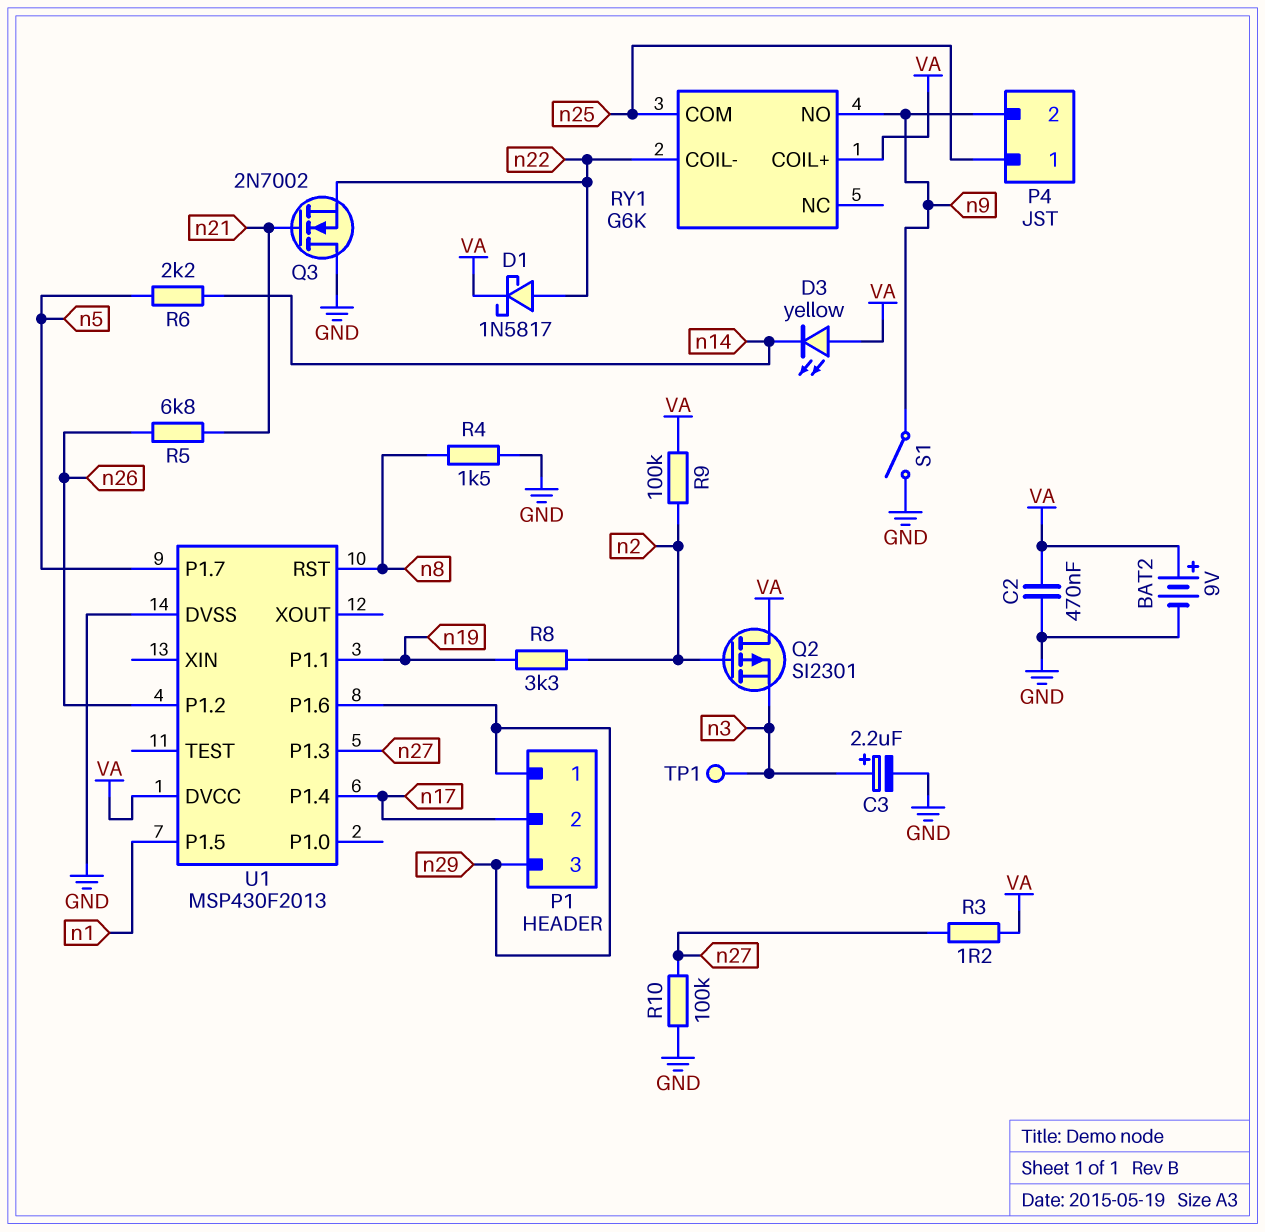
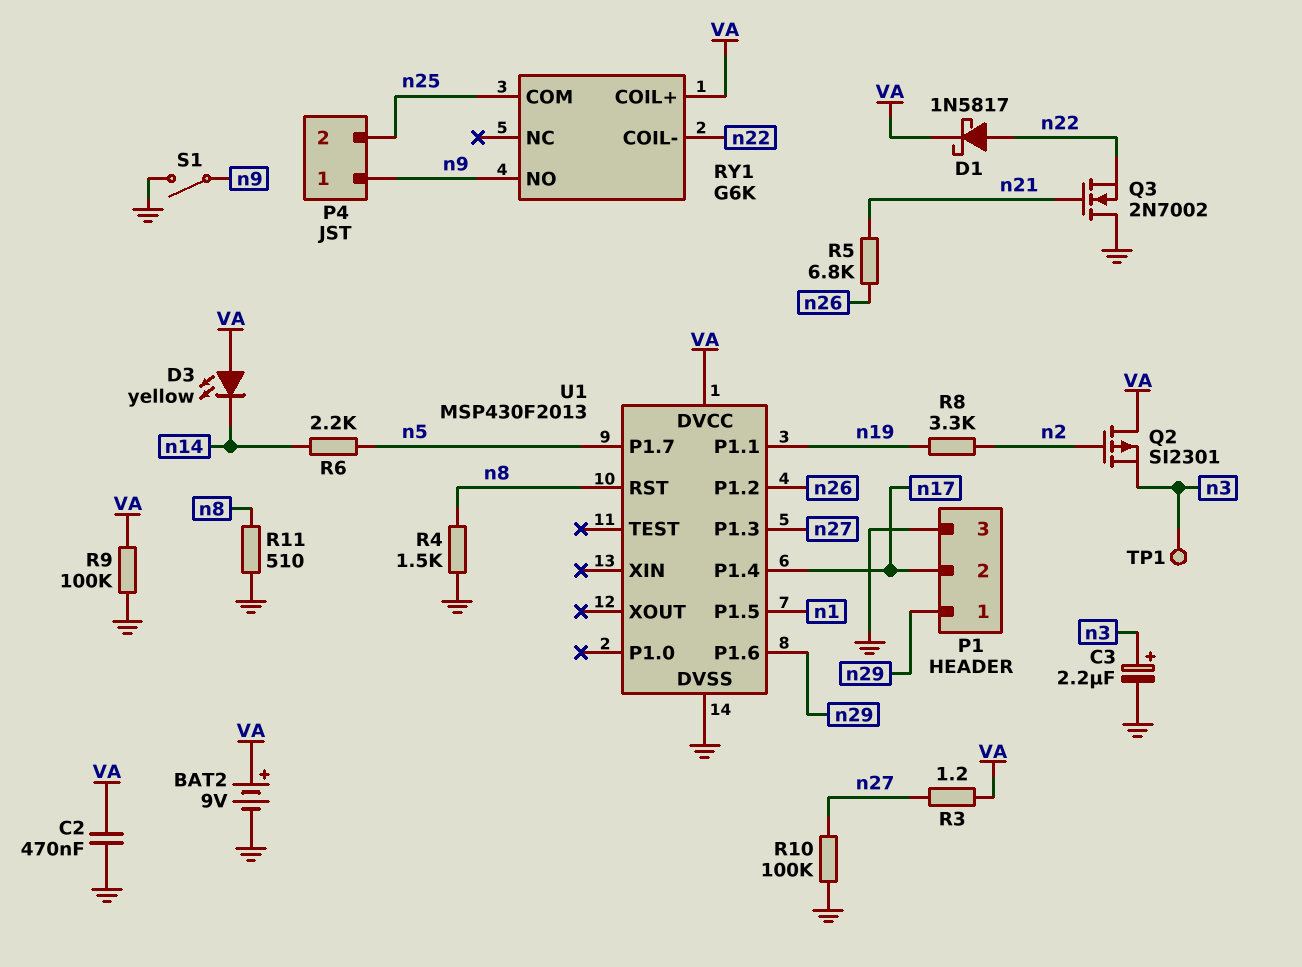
P1 pin 3: n29 -> GND
P4 pin 1: n25 -> n9
P4 pin 2: n9 -> n25
R9: 100k (VA, n2) -> 100k (GND, VA)
R11: none -> 510 (GND, n8)

